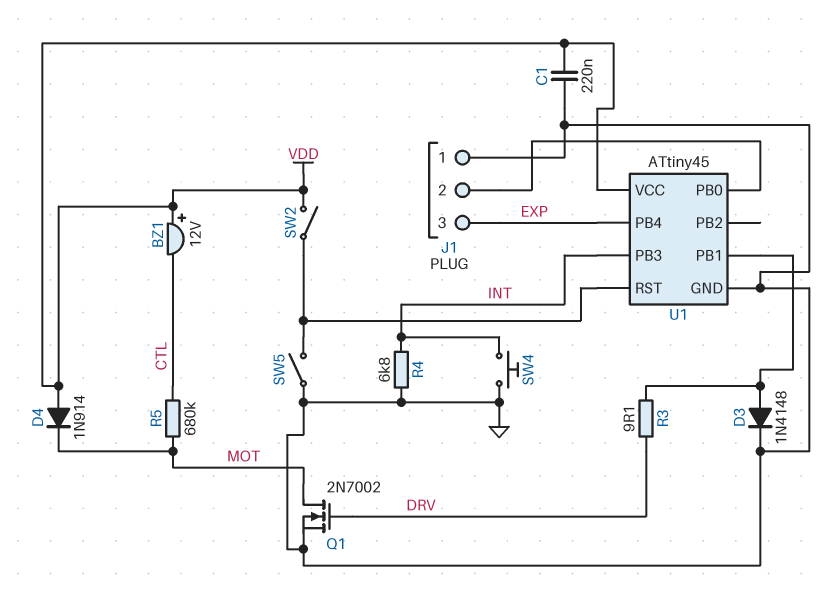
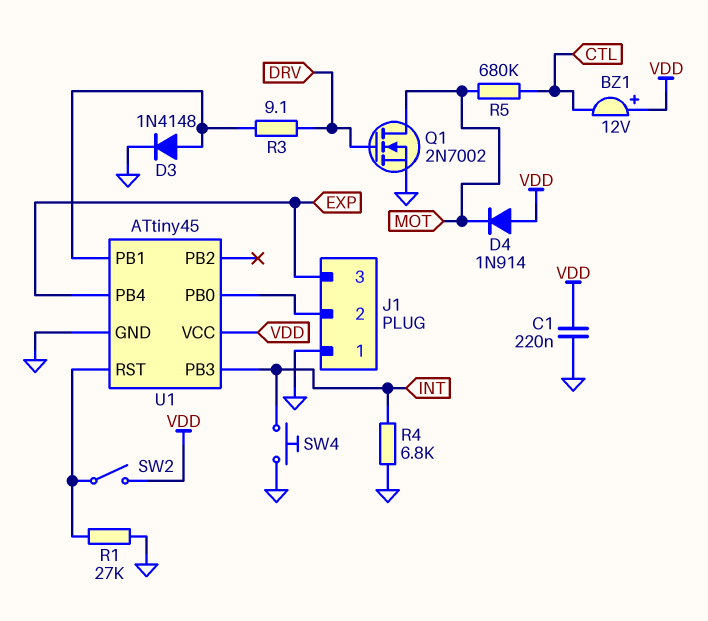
R1: none -> 27k (GND, U1/RST)
SW5: switch (GND, U1/RST) -> none

